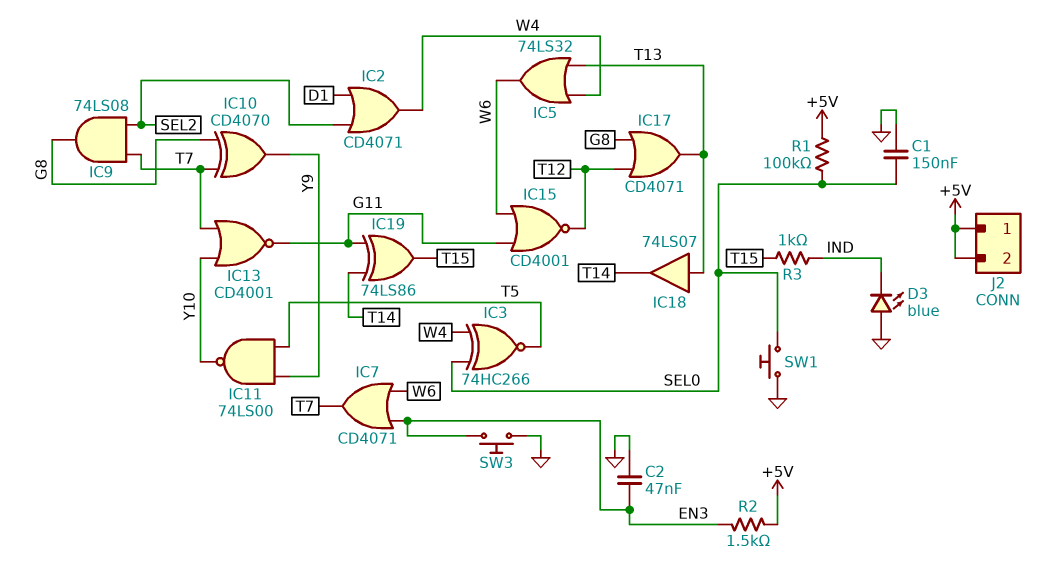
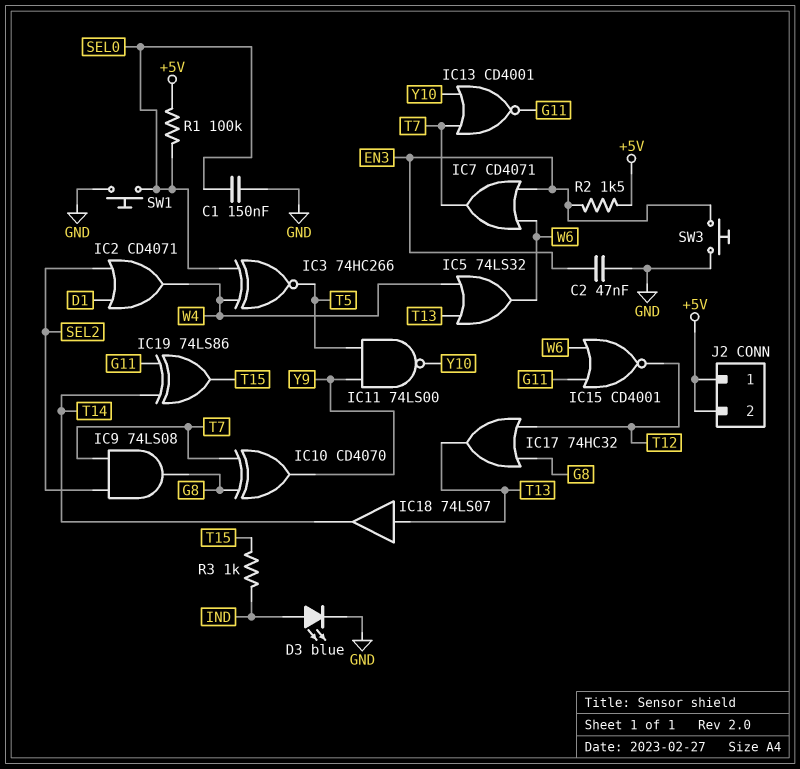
D3: LED blue (A GND, K IND) -> LED blue (A IND, K GND)
IC17: OR CD4071 (in G8, in T12, out T13) -> OR 74HC32 (in G8, in T12, out T13)

